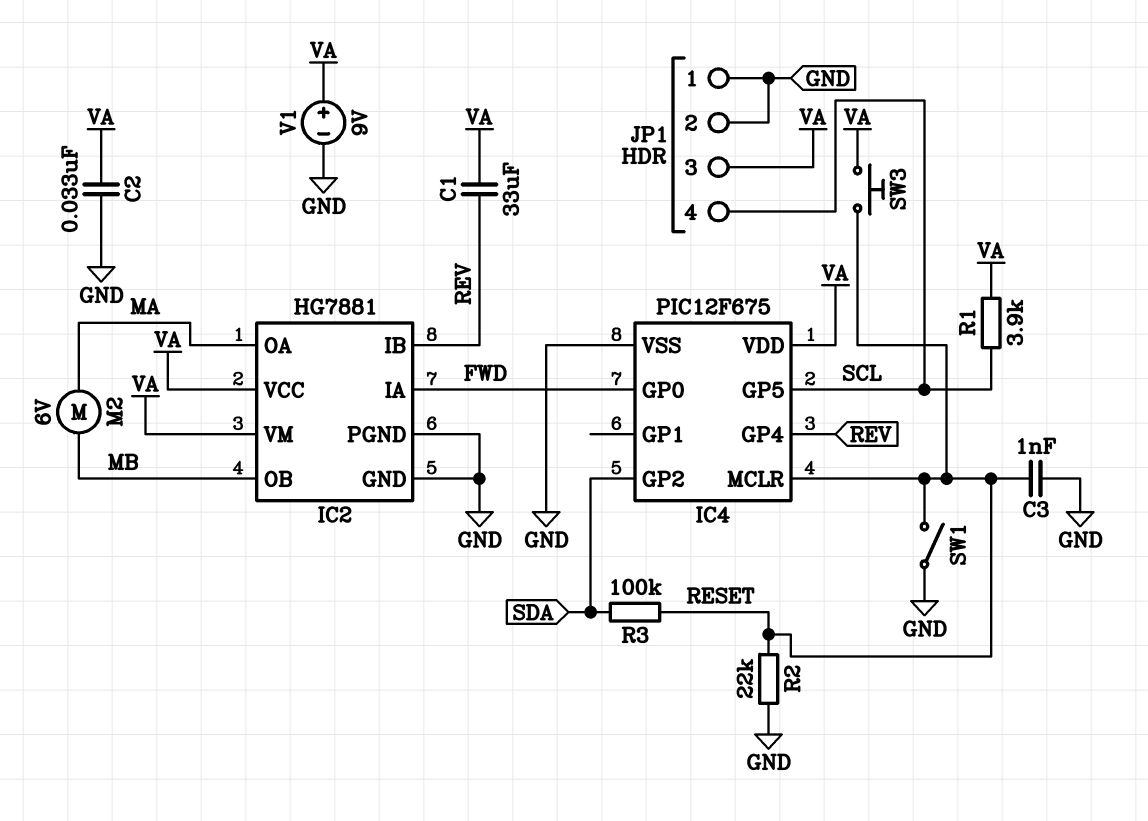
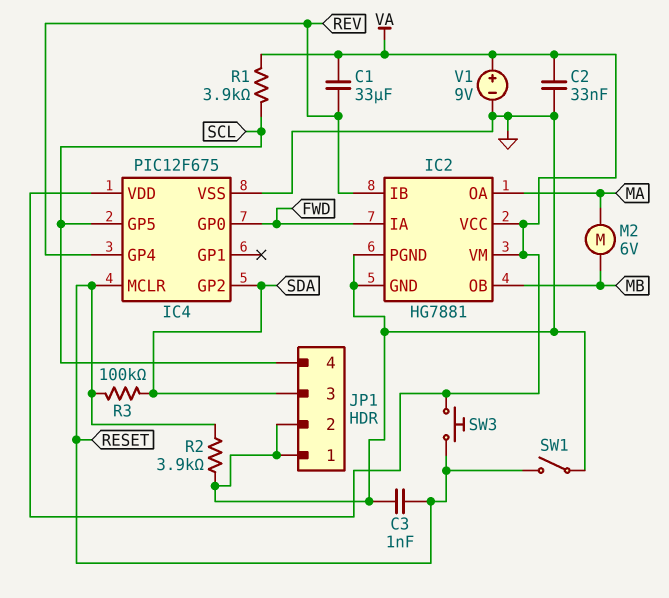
JP1 pin 3: VA -> SDA
R2: 22k (GND, RESET) -> 3.9k (GND, RESET)

